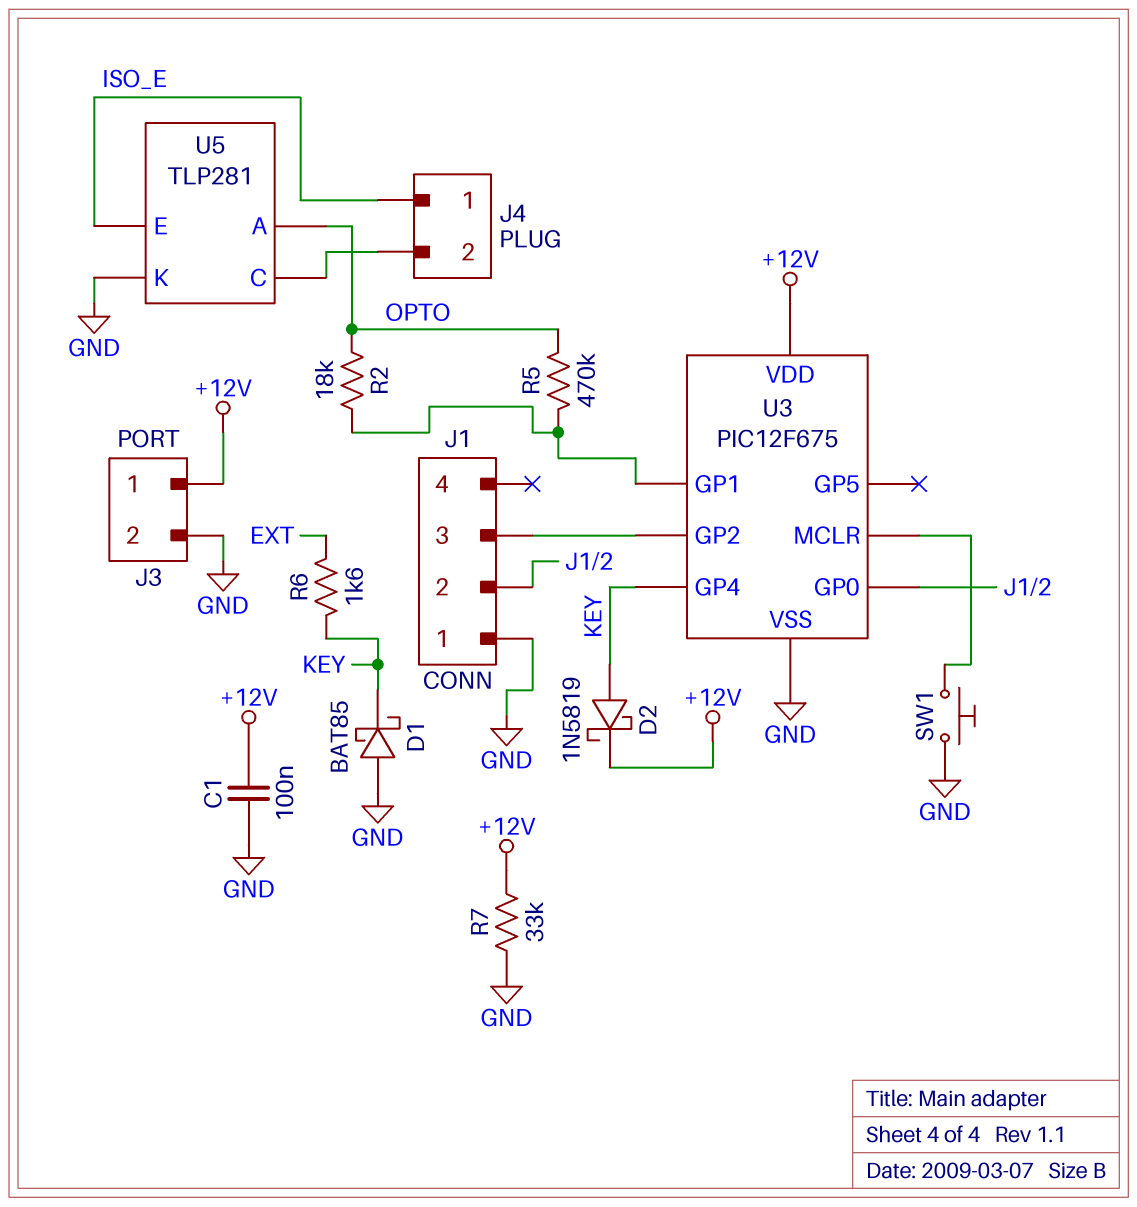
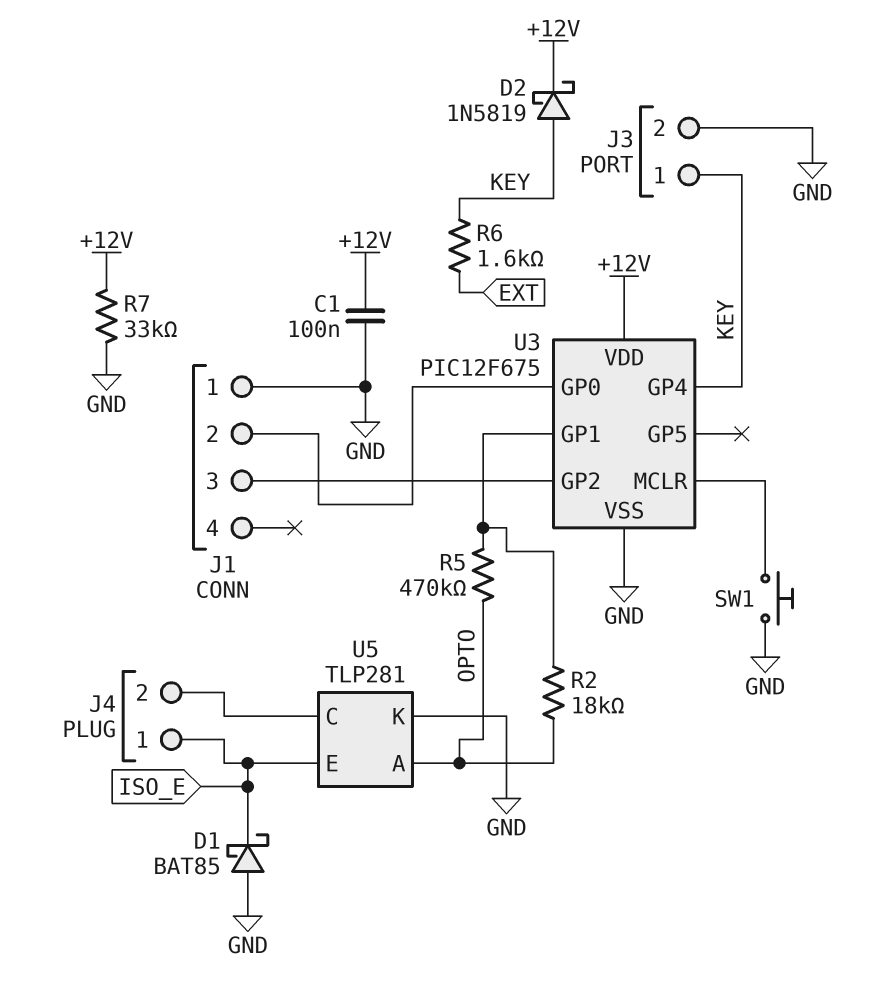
D1: schottky BAT85 (A GND, K KEY) -> schottky BAT85 (A GND, K ISO_E)
J3 pin 1: +12V -> KEY

